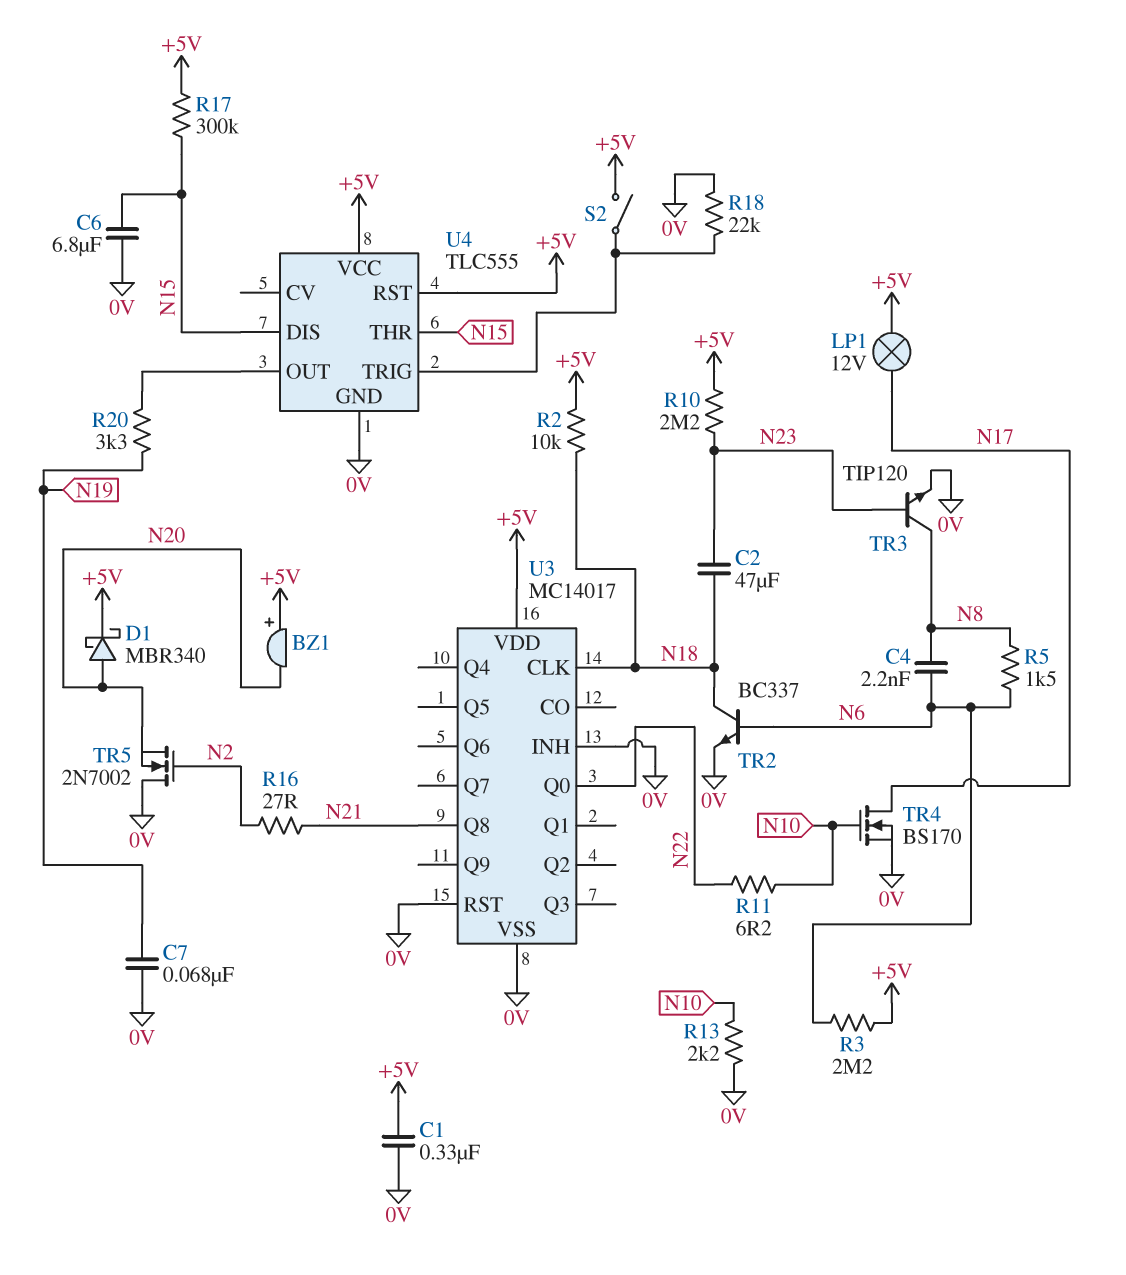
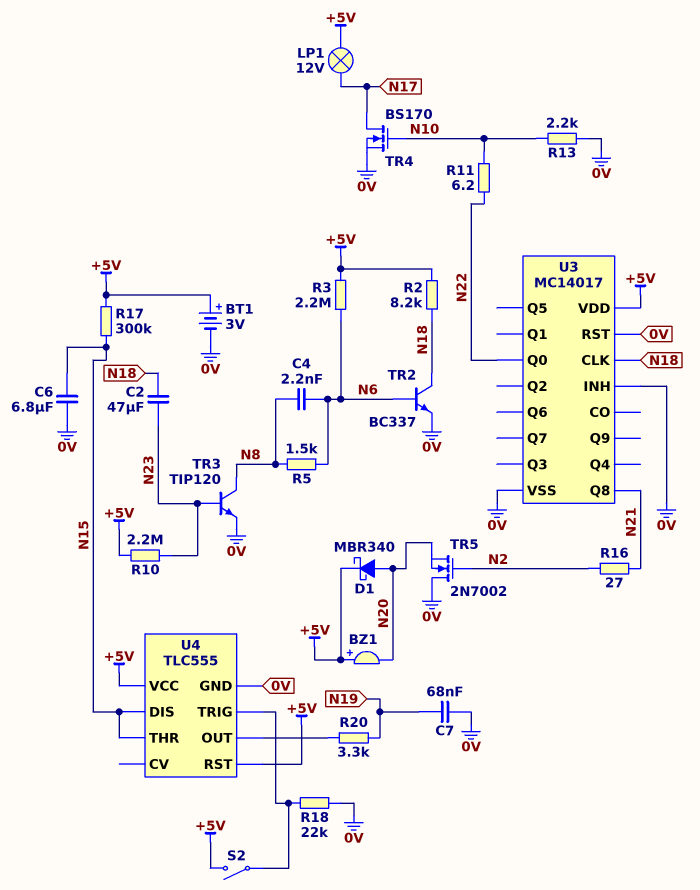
BT1: none -> 3V (plus +5V, minus 0V)
C1: 330nF (+5V, 0V) -> none
R2: 10k (+5V, N18) -> 8.2k (+5V, N18)

